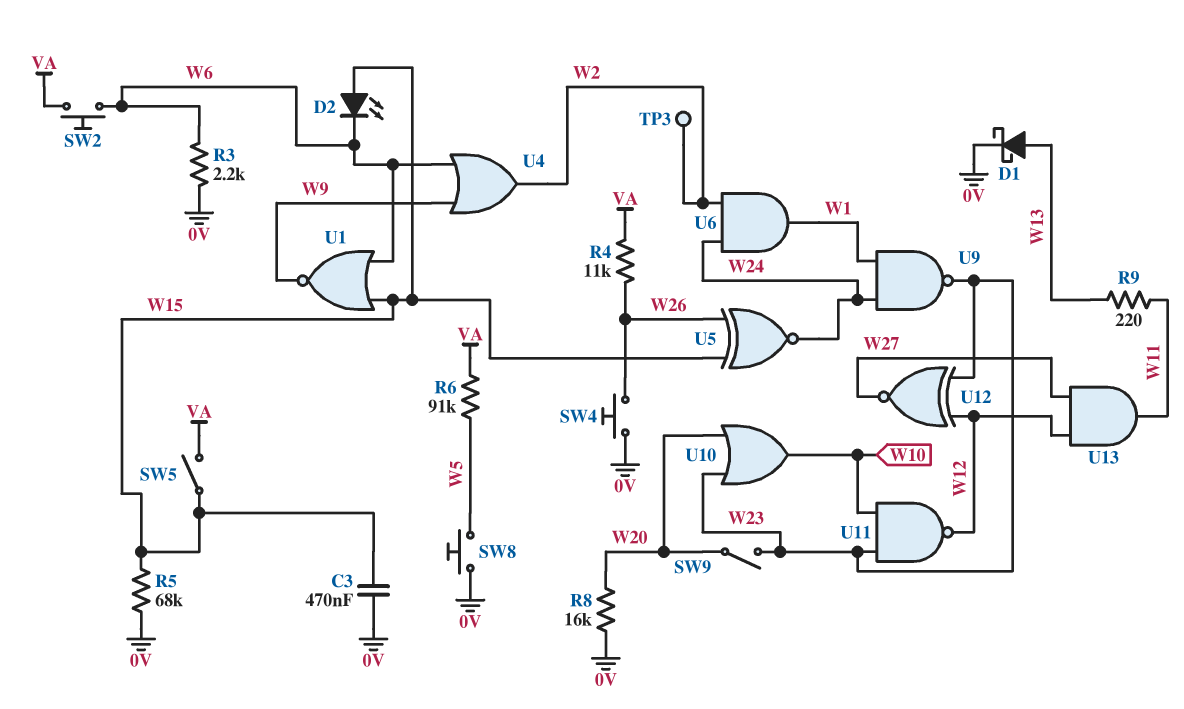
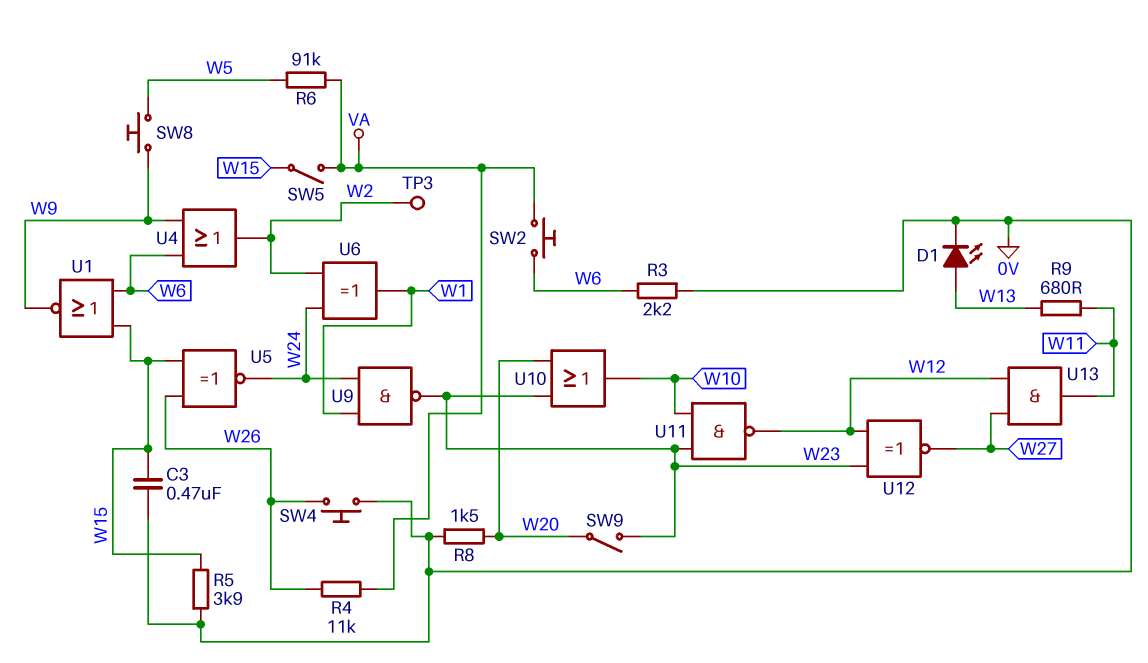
D1: schottky (A W13, K 0V) -> LED (A W13, K 0V)
D2: LED (A W15, K W6) -> none
R5: 68k (0V, W15) -> 3.9k (0V, W15)
R8: 16k (0V, W20) -> 1.5k (0V, W20)
R9: 220 (W11, W13) -> 680 (W11, W13)
SW8: button (0V, W5) -> button (W5, W9)
U6: AND (in W2, in W24, out W1) -> XOR (in W2, in W24, out W1)

